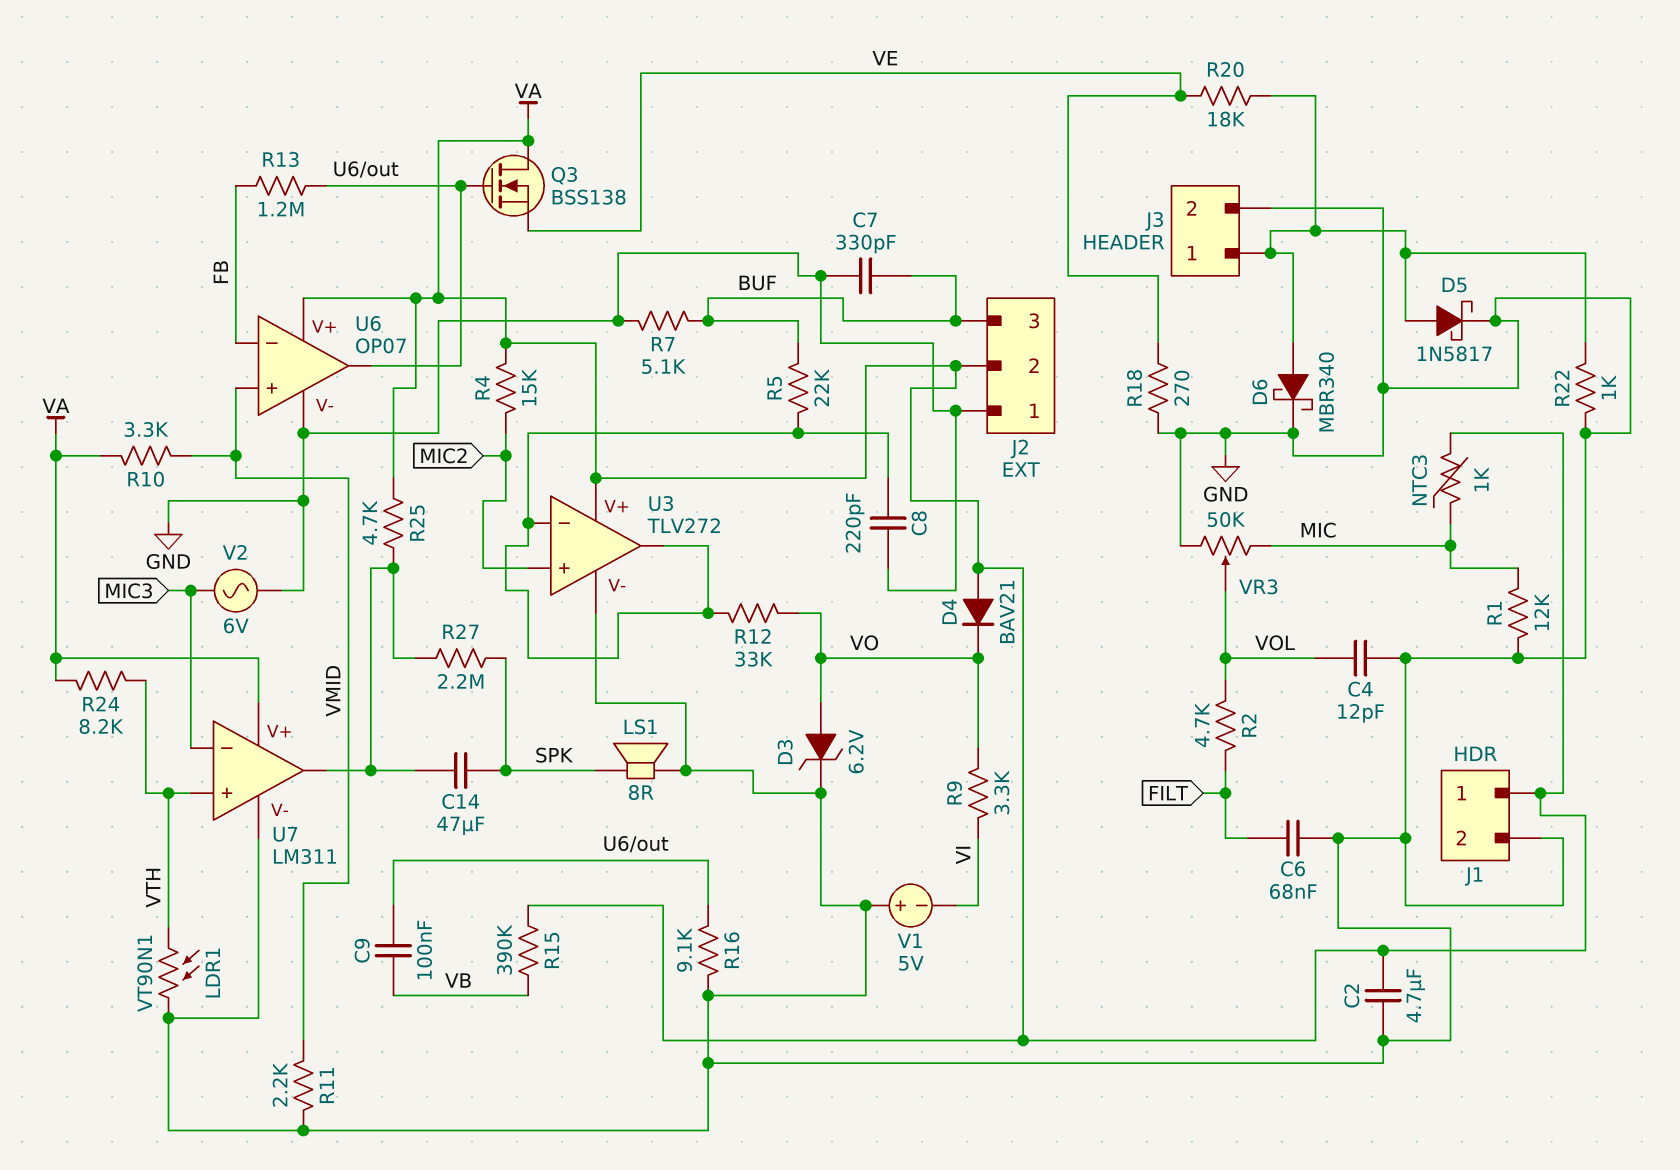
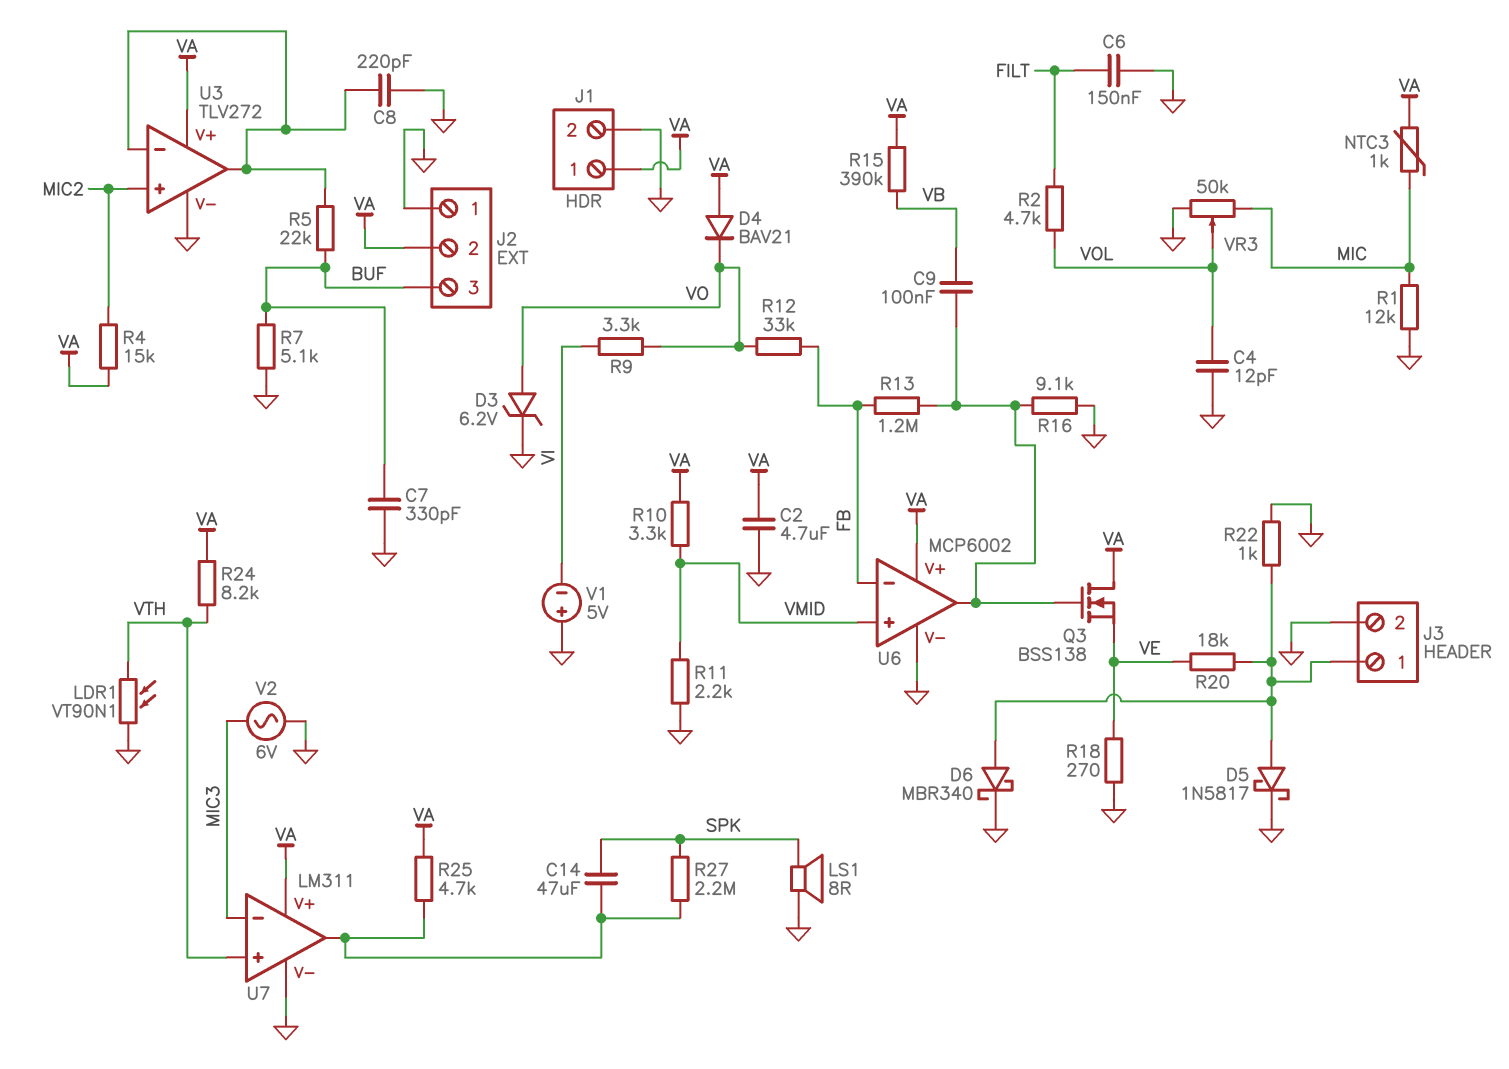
C6: 68nF (FILT, GND) -> 150nF (FILT, GND)
R12: 33k (U3/in-, VO) -> 33k (FB, VO)
U6: OP07 -> MCP6002

